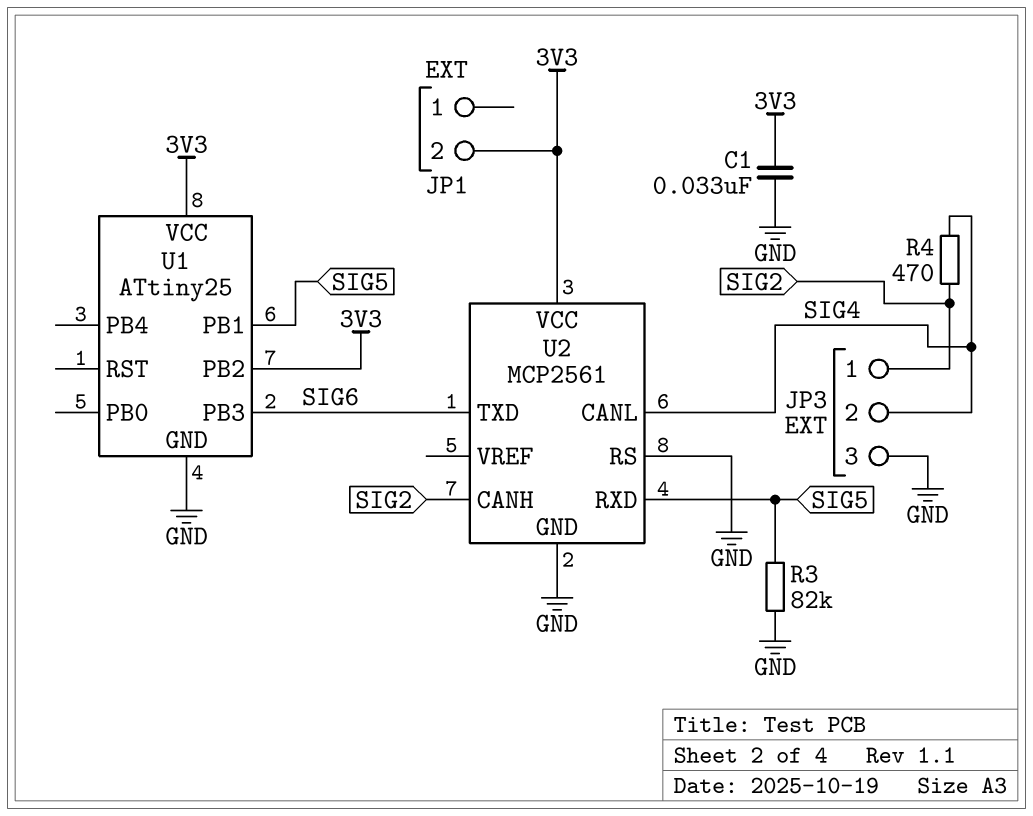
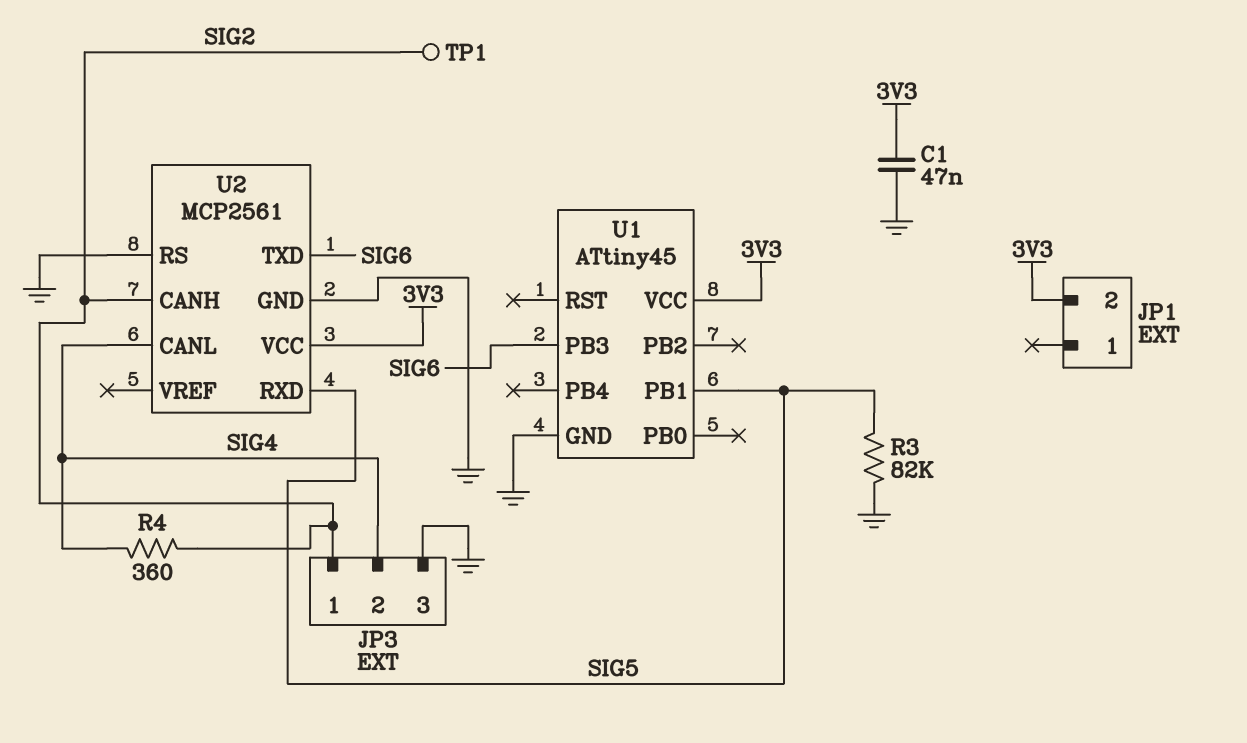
C1: 33nF (3V3, GND) -> 47nF (3V3, GND)
R4: 470 (SIG2, SIG4) -> 360 (SIG2, SIG4)
TP1: none -> test point (SIG2)
U1: ATtiny25 -> ATtiny45
U1 pin PB2: 3V3 -> none

